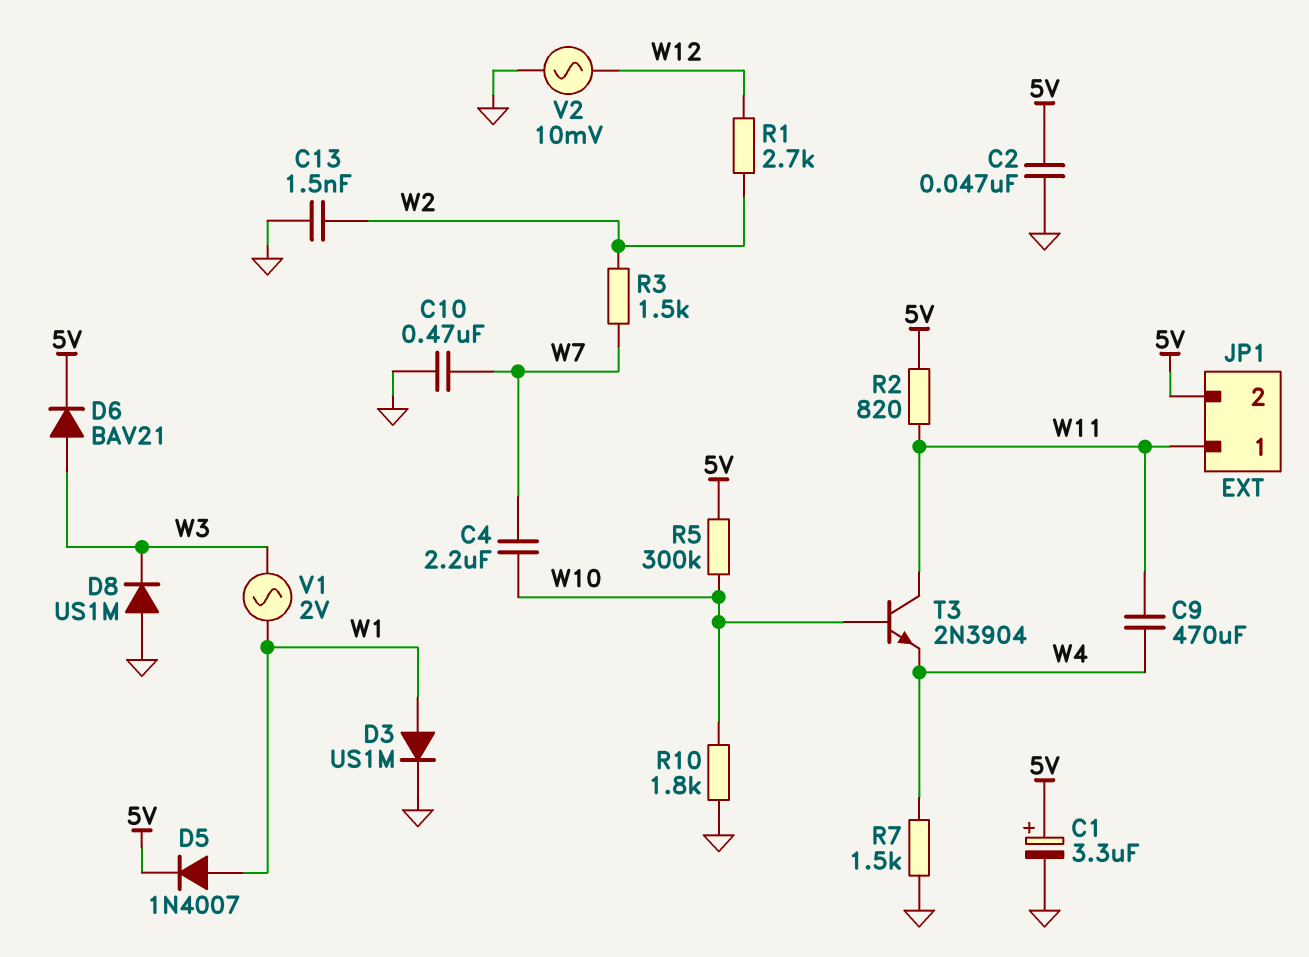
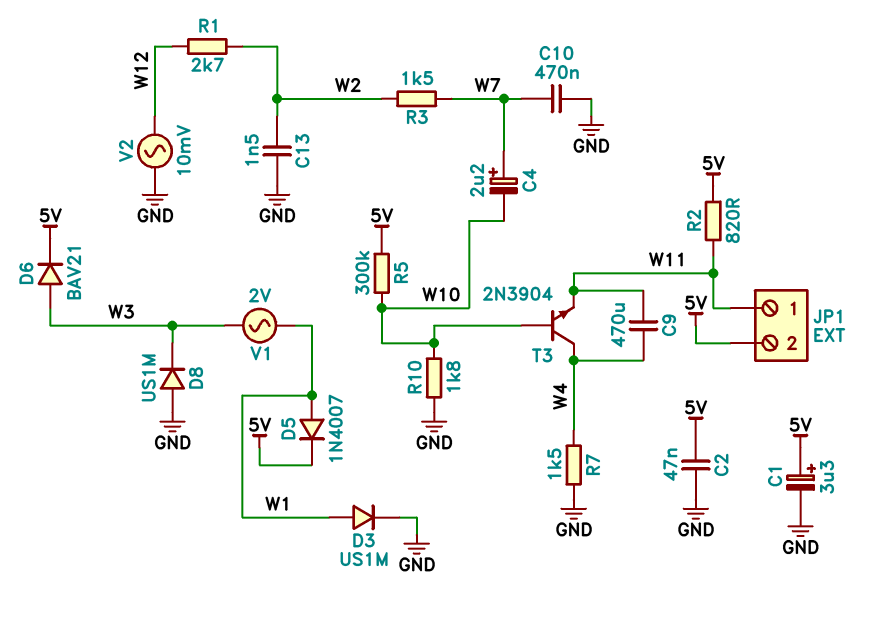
C4: 2.2uF (W7, W10) -> 2.2uF (plus W7, minus W10)
T3: NPN 2N3904 (B W10, C W11, E W4) -> NPN 2N3904 (B W10, C W4, E W11)

